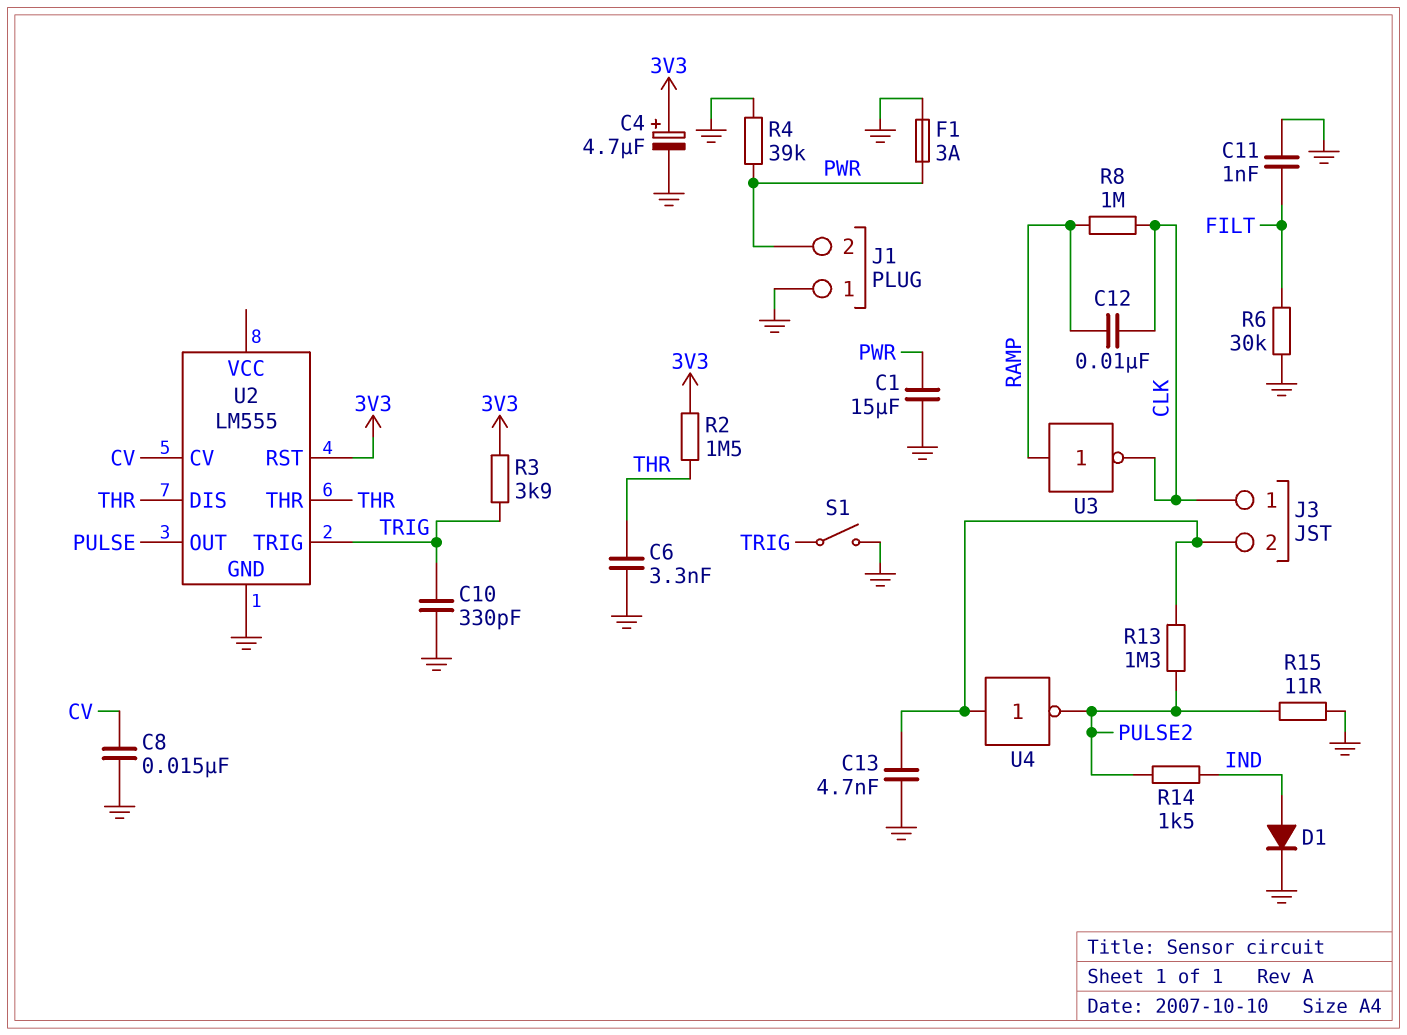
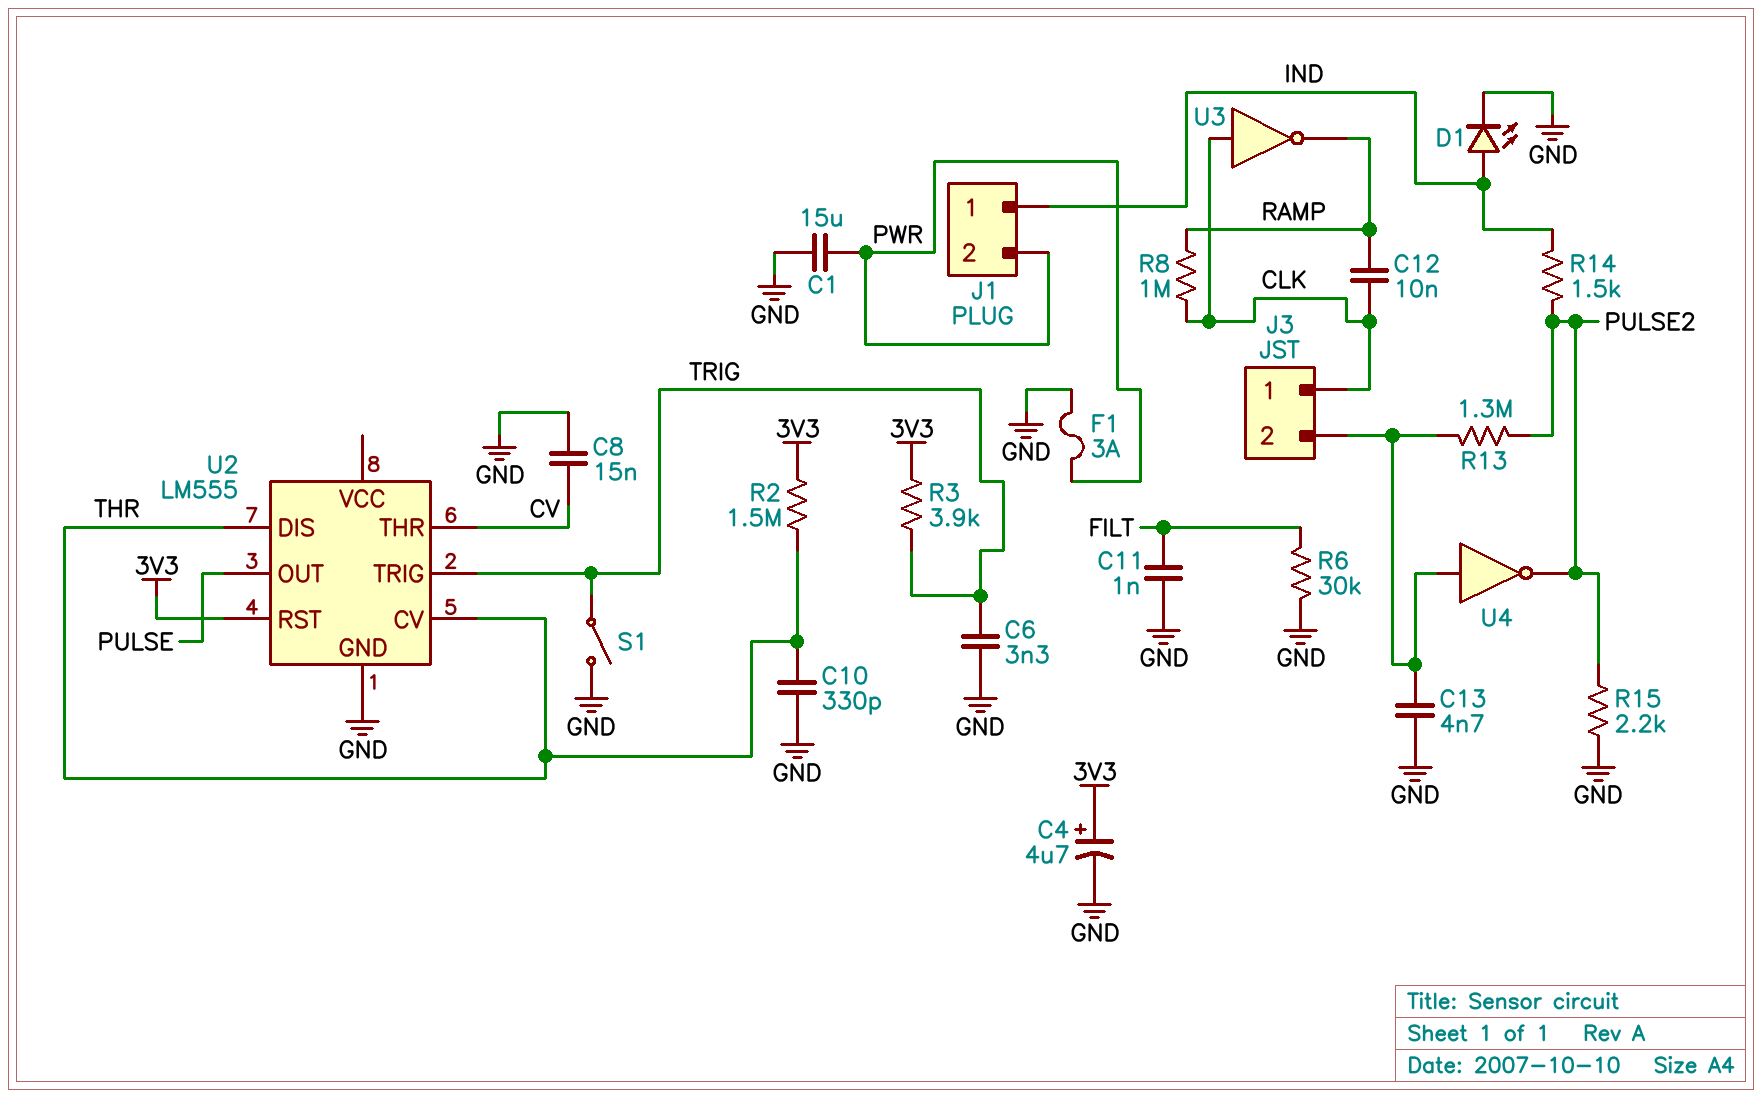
C6: 3.3nF (GND, THR) -> 3.3nF (GND, TRIG)
C10: 330pF (GND, TRIG) -> 330pF (GND, THR)
D1: diode (A IND, K GND) -> LED (A IND, K GND)
J1 pin 1: GND -> IND
R4: 39k (GND, PWR) -> none
R15: 11 (GND, PULSE2) -> 2.2k (GND, PULSE2)
U2 pin CV: CV -> THR
U2 pin THR: THR -> CV
U3: NOT (in RAMP, out CLK) -> NOT (in CLK, out RAMP)

